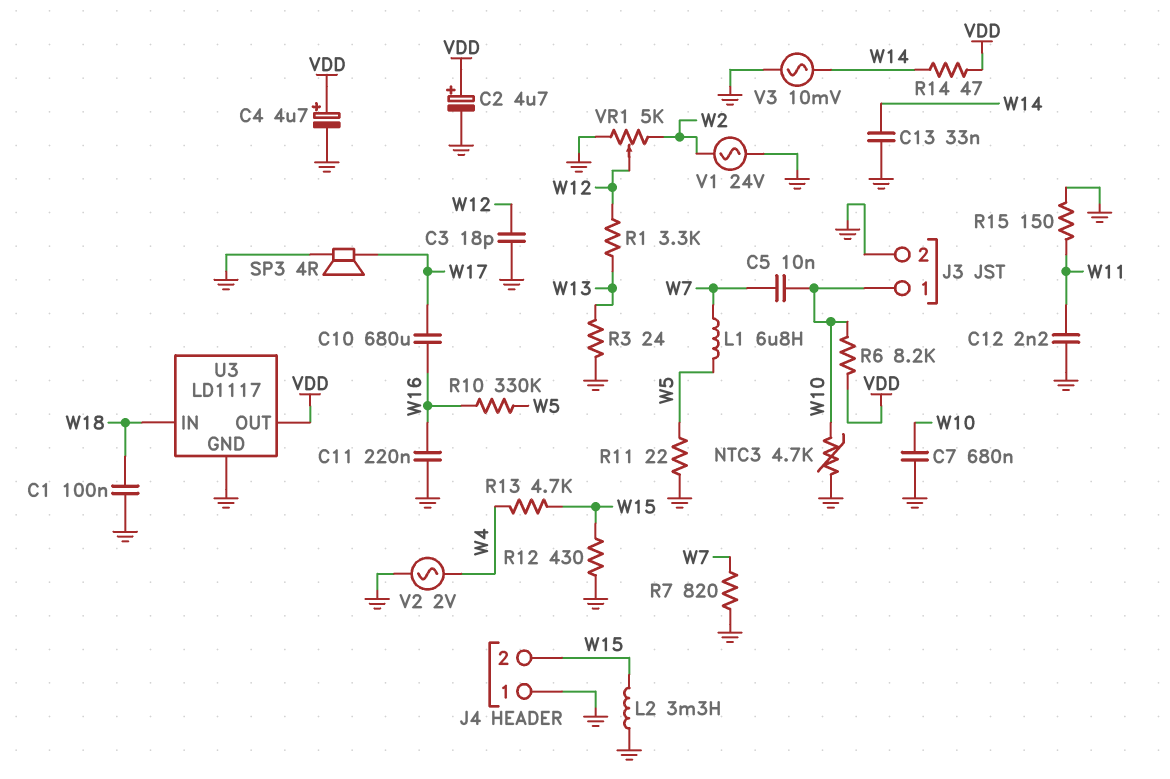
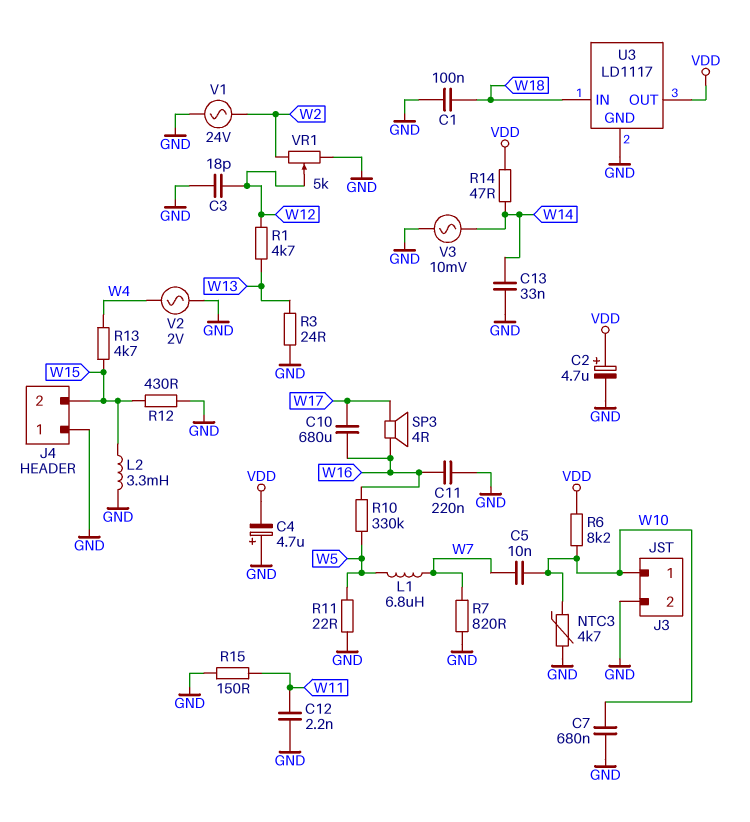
C4: 4.7uF (plus VDD, minus GND) -> 4.7uF (plus GND, minus VDD)
R1: 3.3k (W12, W13) -> 4.7k (W12, W13)
SP3: speaker 4R (GND, W17) -> speaker 4R (W16, W17)

